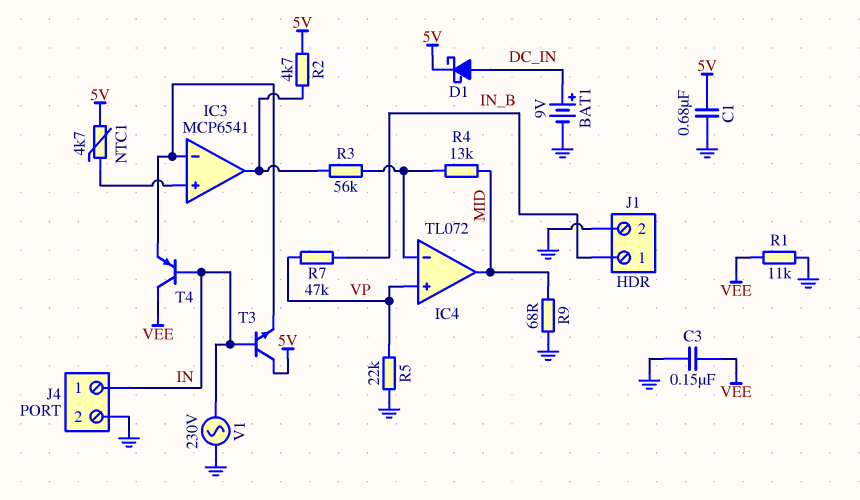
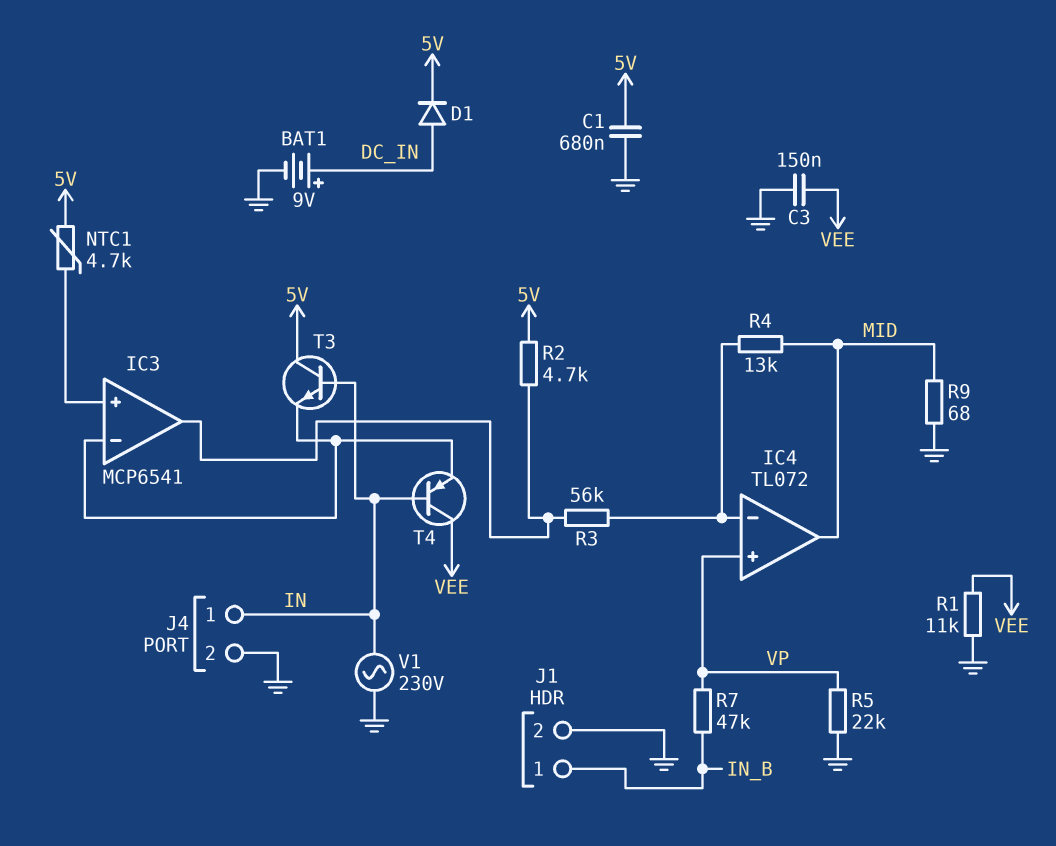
D1: schottky (A DC_IN, K 5V) -> diode (A DC_IN, K 5V)

